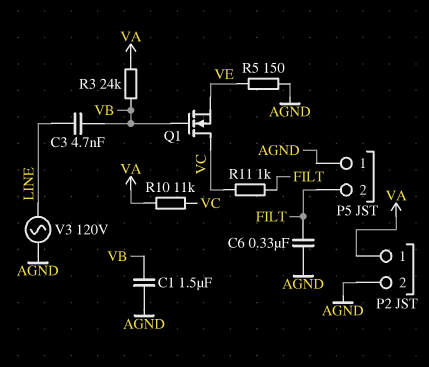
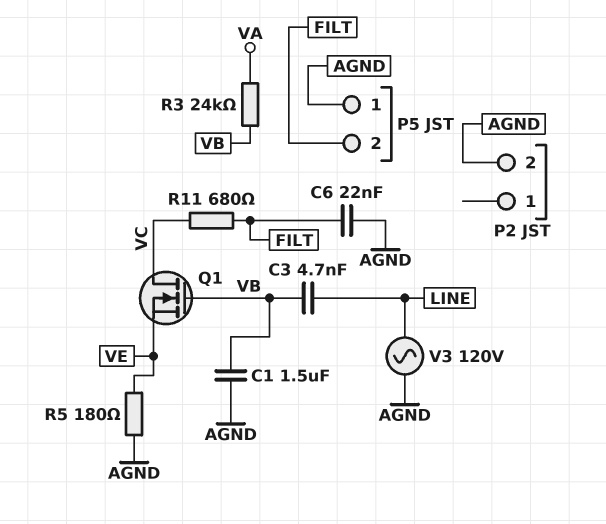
C6: 330nF (AGND, FILT) -> 22nF (AGND, FILT)
P2 pin 1: VA -> none
R5: 150 (AGND, VE) -> 180 (AGND, VE)
R10: 11k (VA, VC) -> none
R11: 1k (FILT, VC) -> 680 (FILT, VC)

